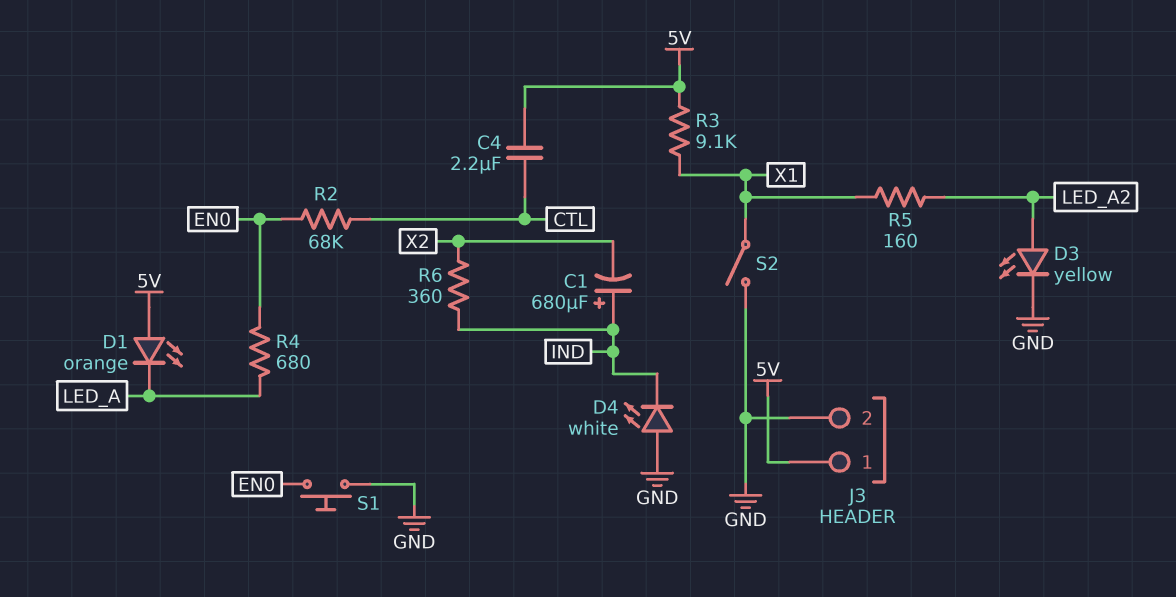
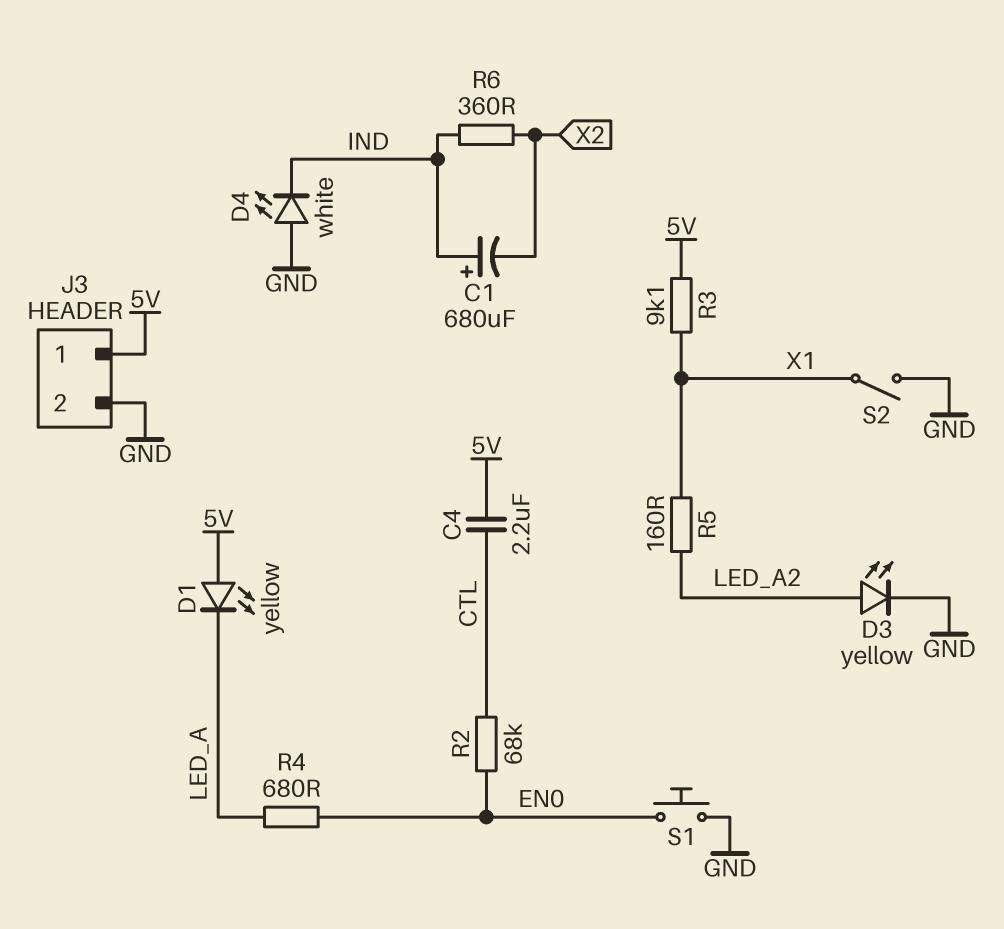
D1: LED orange (A 5V, K LED_A) -> LED yellow (A 5V, K LED_A)

